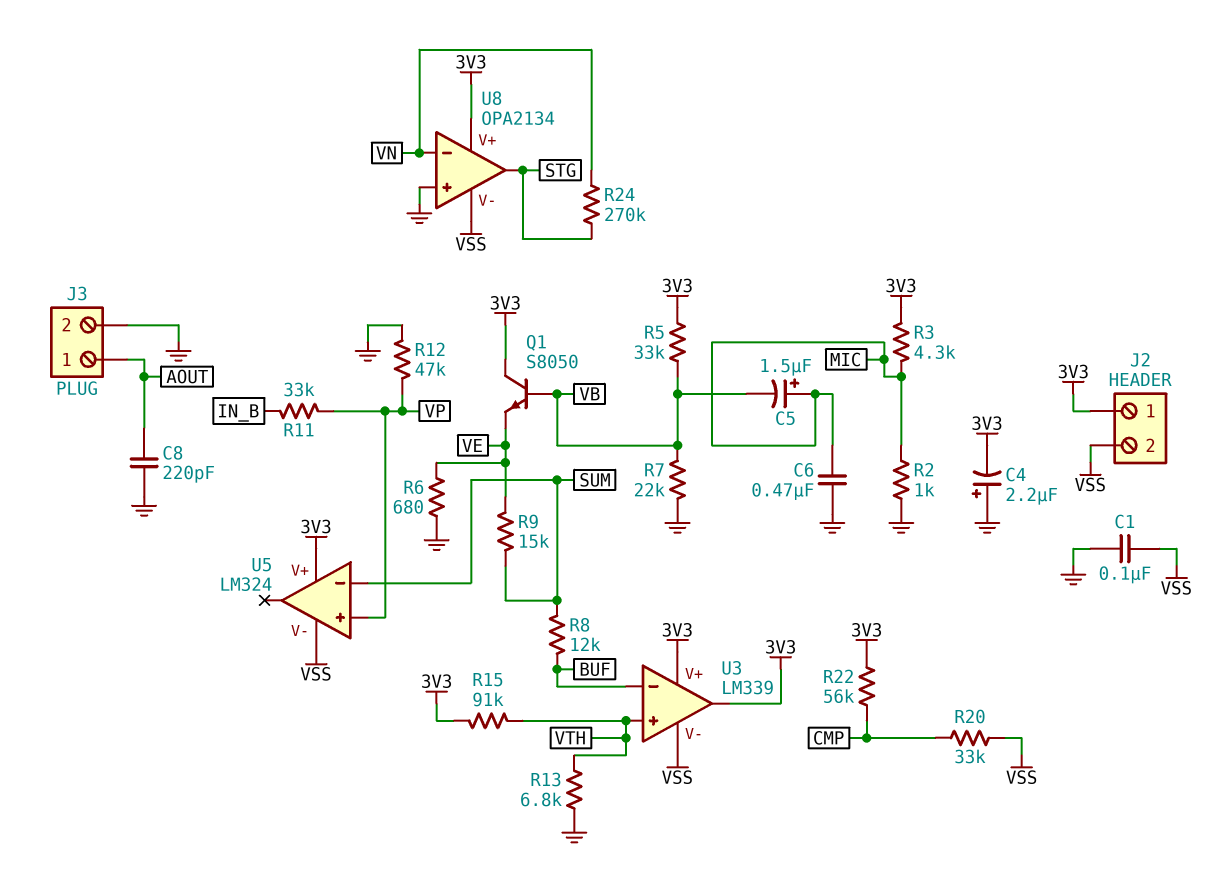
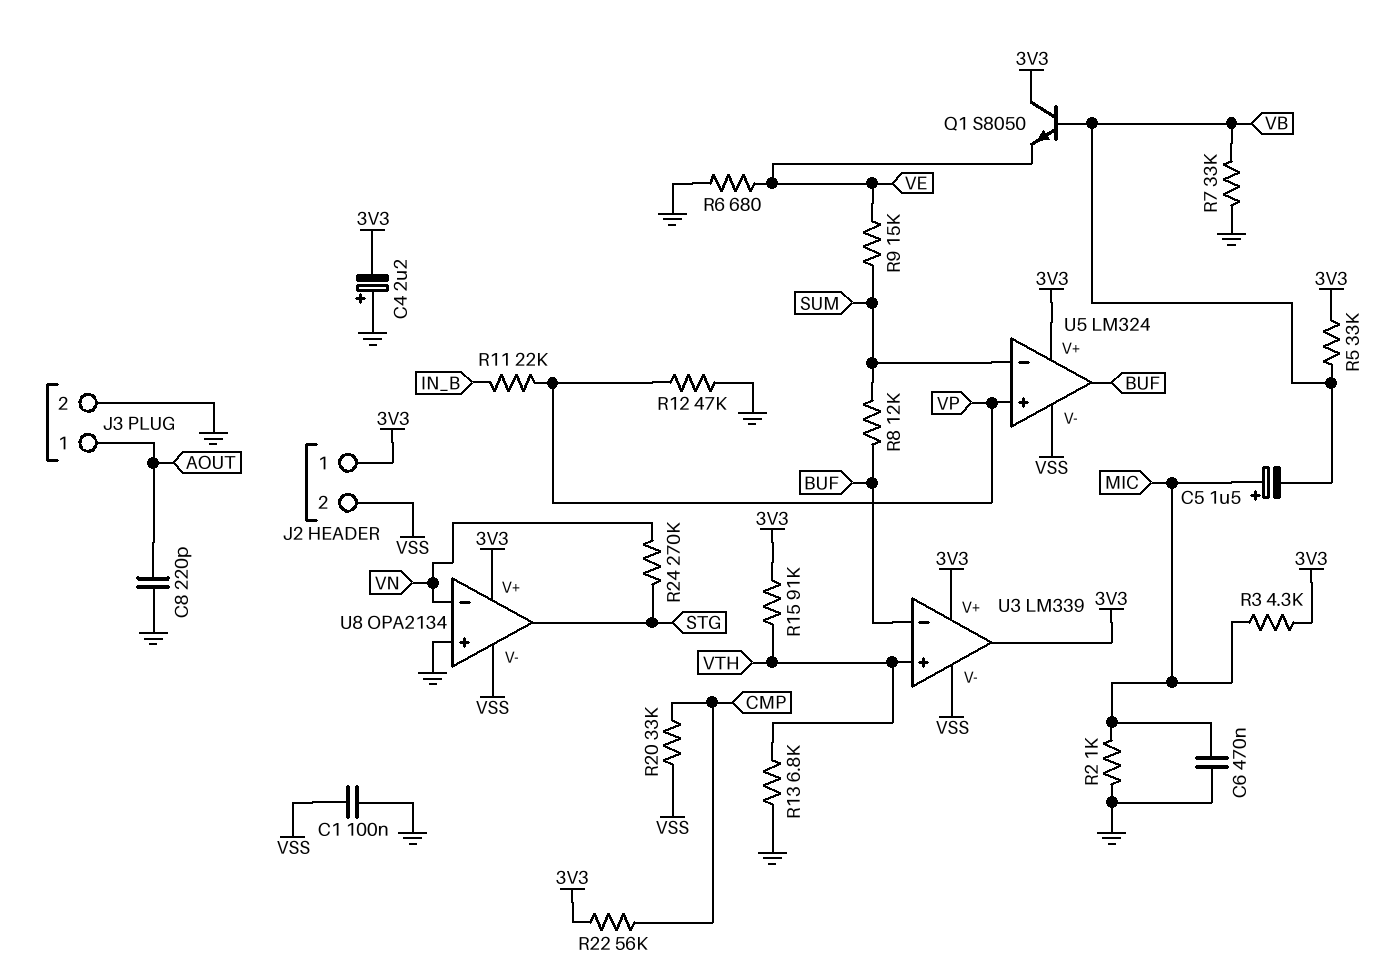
R7: 22k (GND, VB) -> 33k (GND, VB)
R11: 33k (IN_B, VP) -> 22k (IN_B, VP)
U5 pin out: none -> BUF

